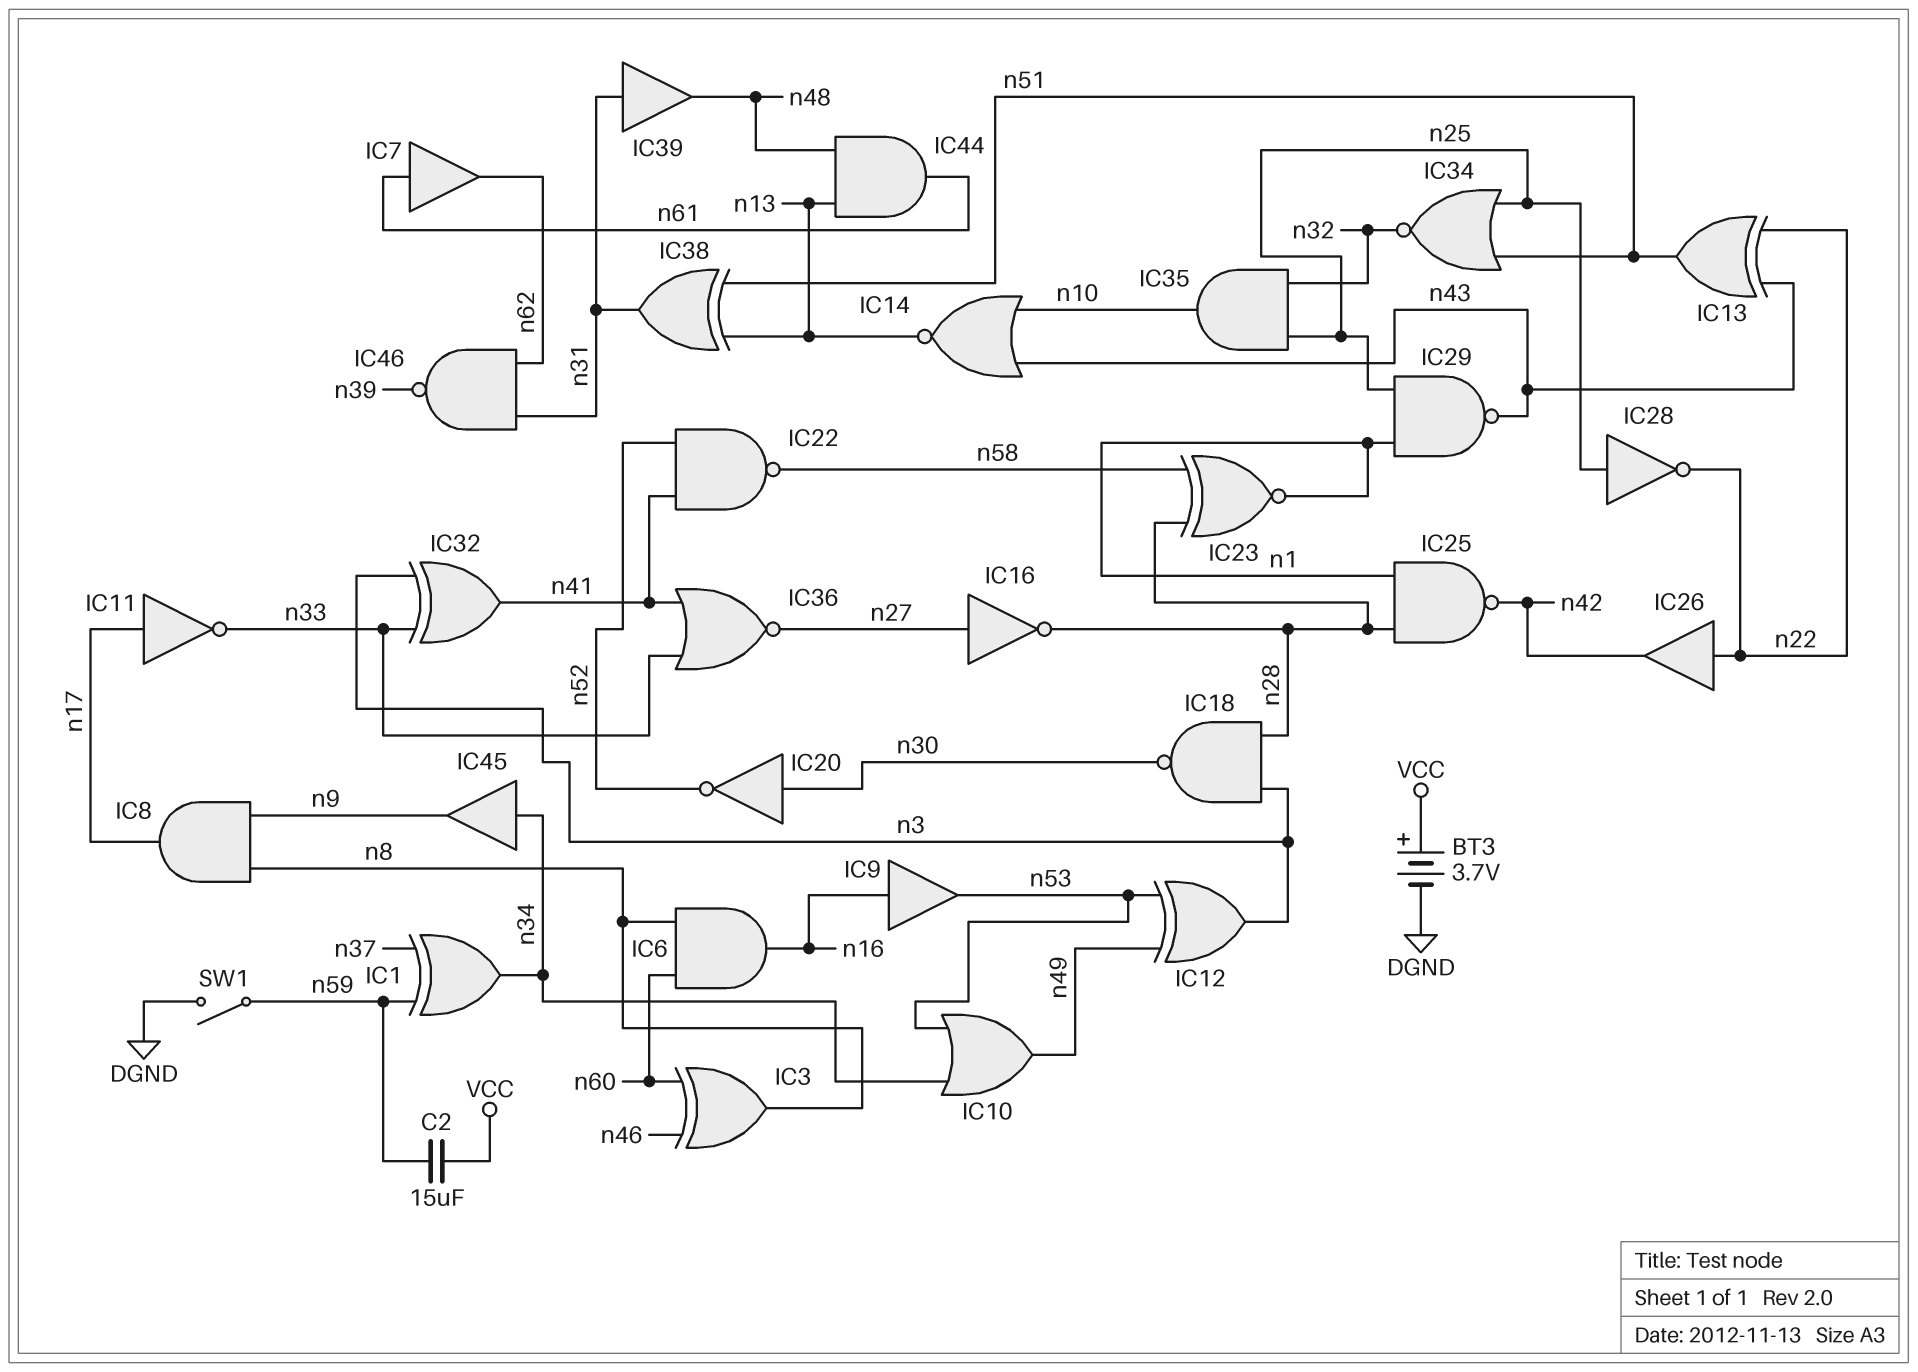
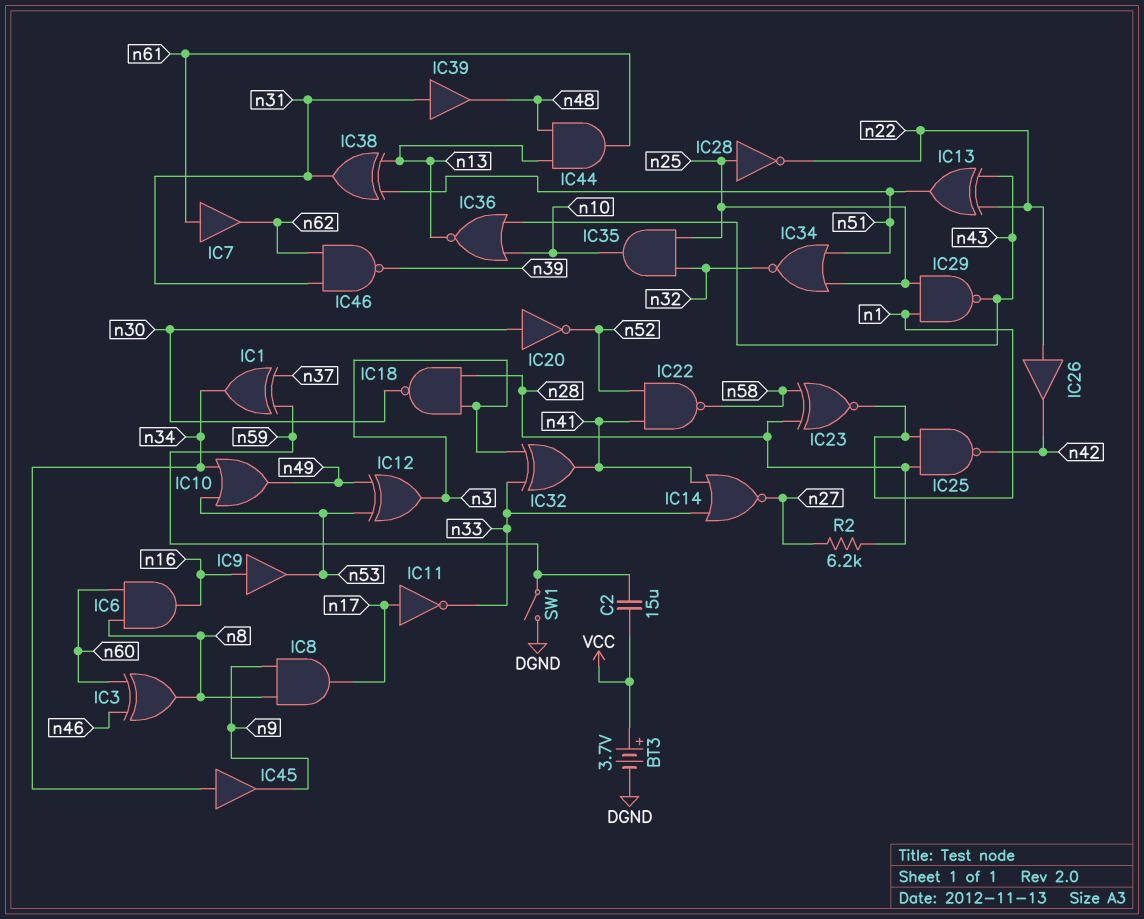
IC14: NOR (in n10, in n43, out n13) -> NOR (in n33, in n41, out n27)
IC16: NOT (in n27, out n28) -> none
IC36: NOR (in n33, in n41, out n27) -> NOR (in n10, in n43, out n13)
R2: none -> 6.2k (n27, n28)

